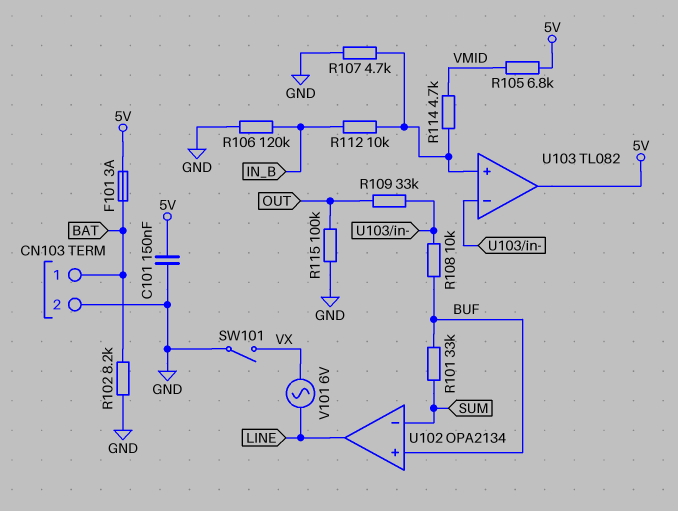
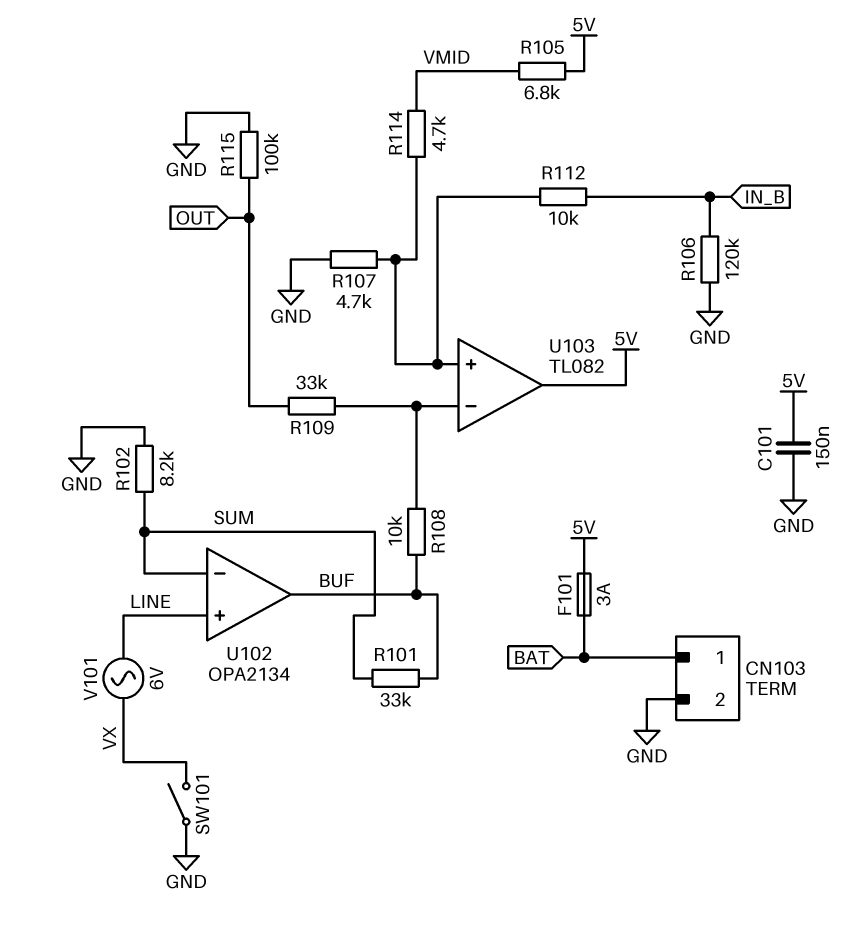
R102: 8.2k (BAT, GND) -> 8.2k (GND, SUM)
U102 pin in+: BUF -> LINE
U102 pin out: LINE -> BUF

